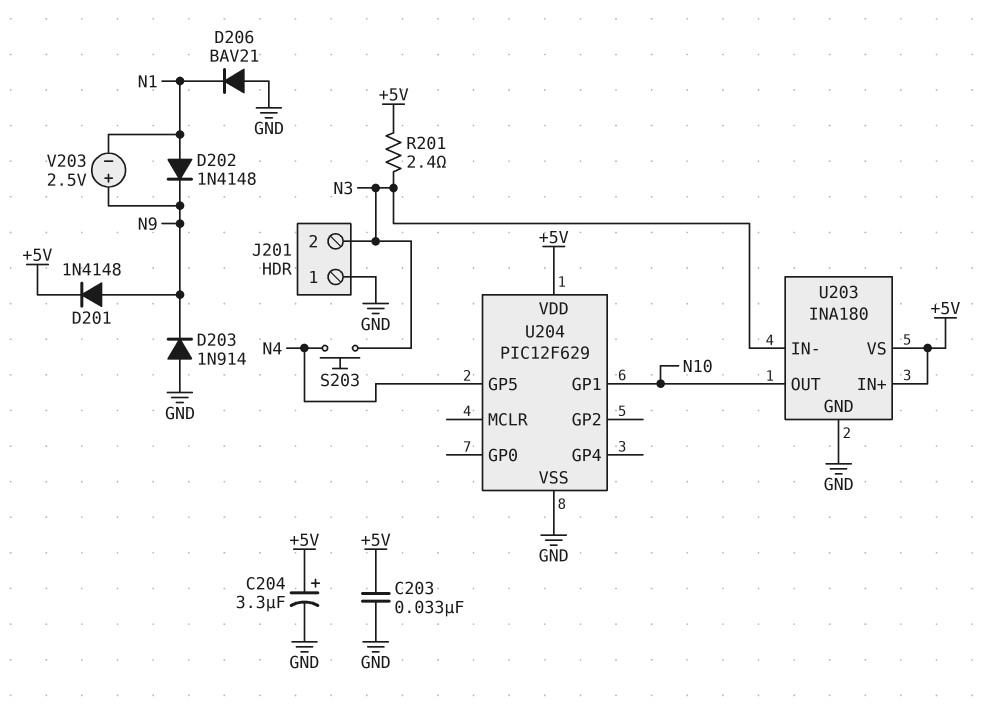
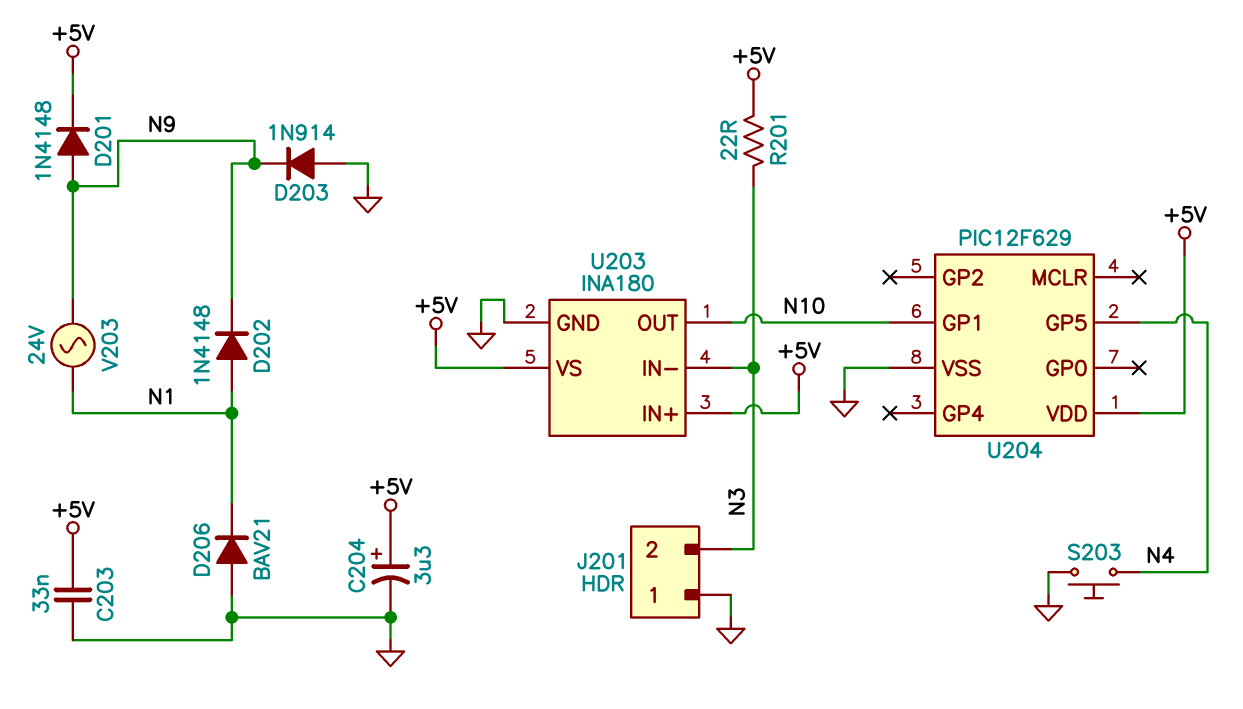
R201: 2.4 (+5V, N3) -> 22 (+5V, N3)
S203: button (N3, N4) -> button (GND, N4)
V203: 2.5V (plus N9, minus N1) -> AC 24V (N1, N9)

